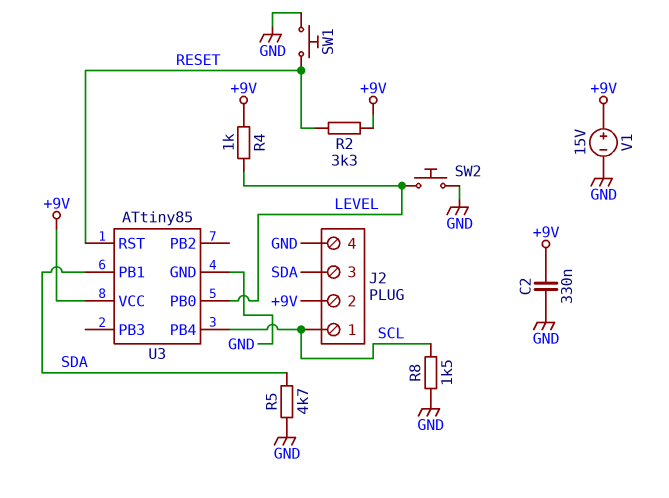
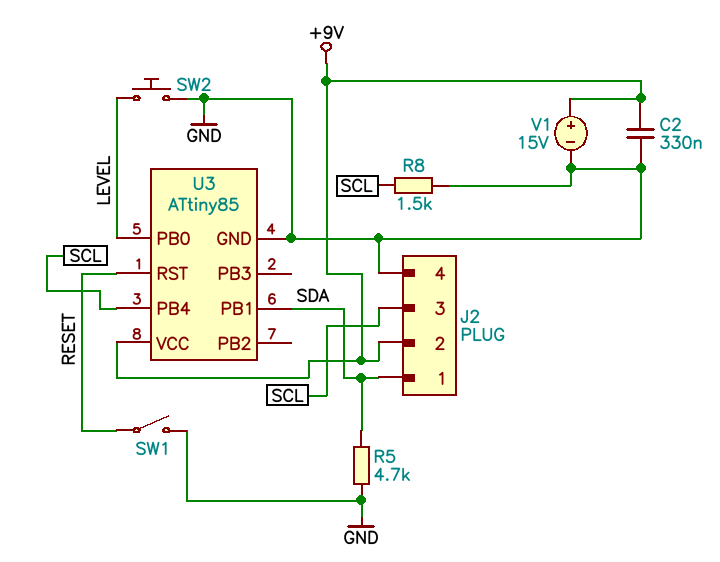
J2 pin 1: SCL -> SDA
J2 pin 3: SDA -> SCL
R2: 3.3k (+9V, RESET) -> none
R4: 1k (+9V, LEVEL) -> none
SW1: button (GND, RESET) -> switch (GND, RESET)

